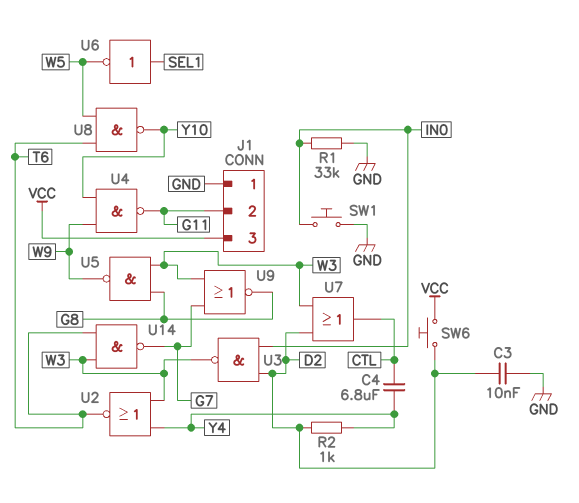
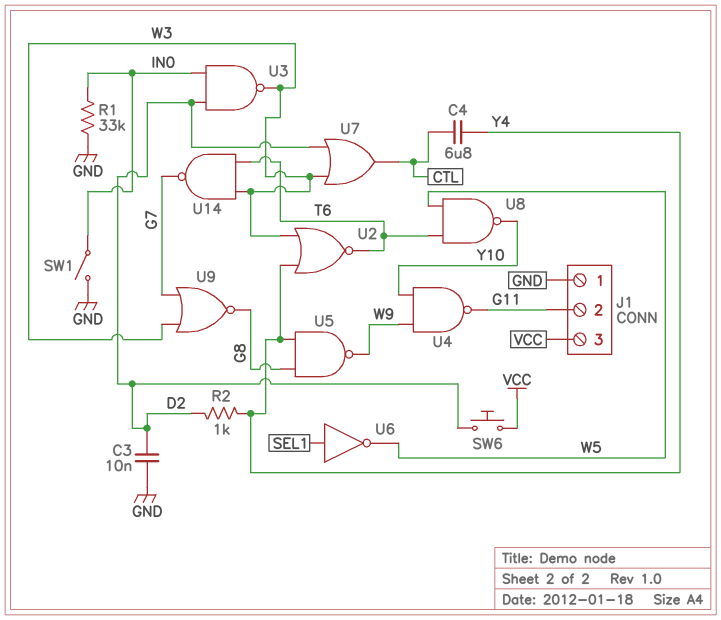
SW1: button (GND, IN0) -> switch (GND, IN0)
U5: NAND (in G8, in W3, out W9) -> NAND (in G8, in Y4, out W9)

